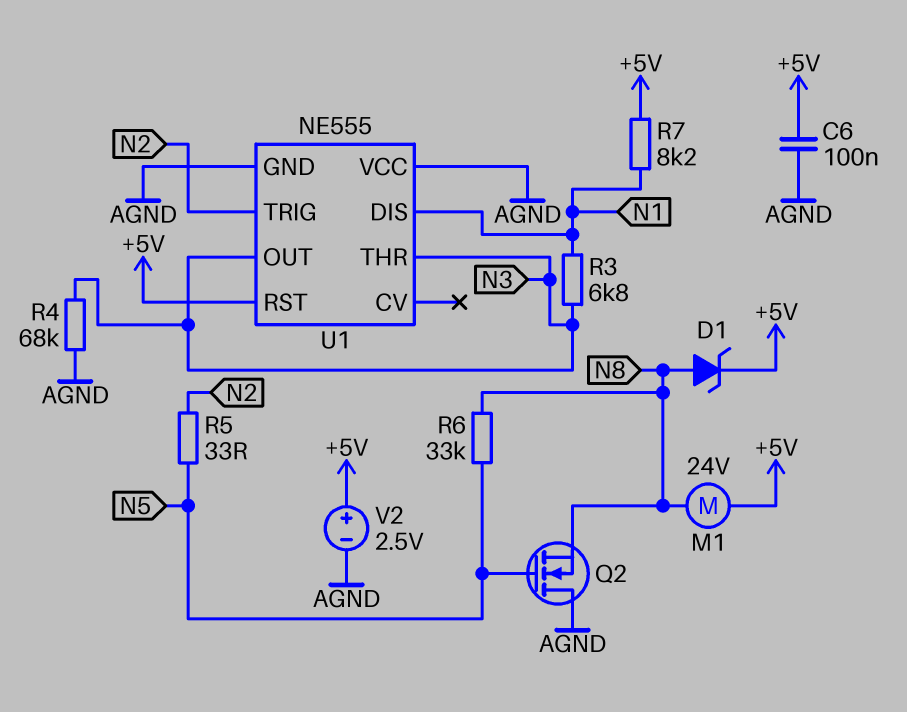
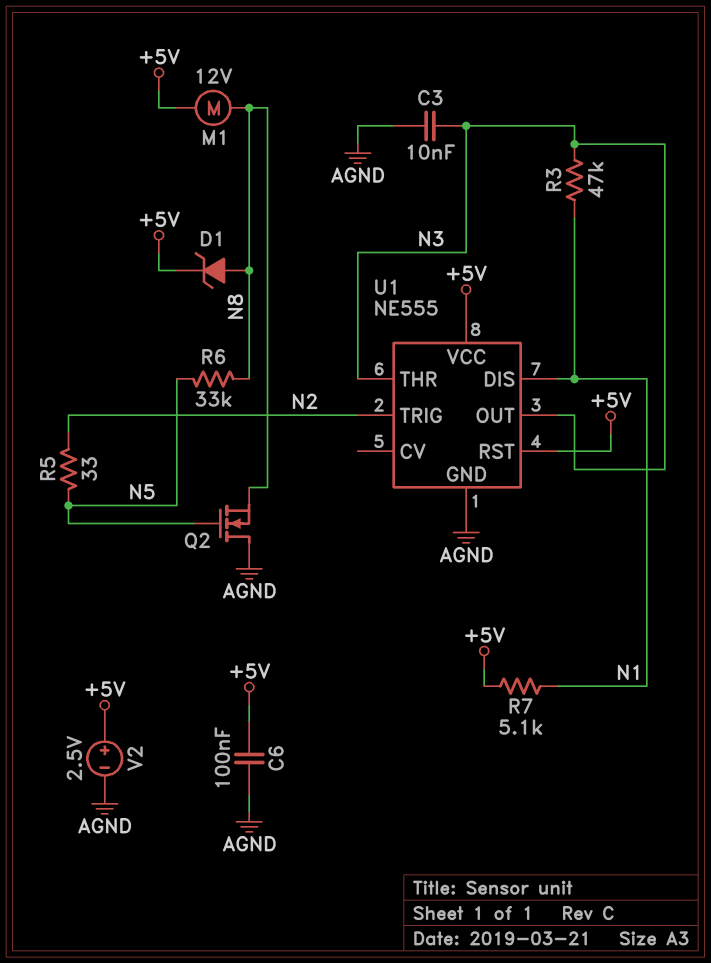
C3: none -> 10nF (AGND, N3)
M1: motor 24V (+5V, N8) -> motor 12V (+5V, N8)
R3: 6.8k (N1, N3) -> 47k (N1, N3)
R4: 68k (AGND, N3) -> none
R7: 8.2k (+5V, N1) -> 5.1k (+5V, N1)
U1 pin VCC: AGND -> +5V

